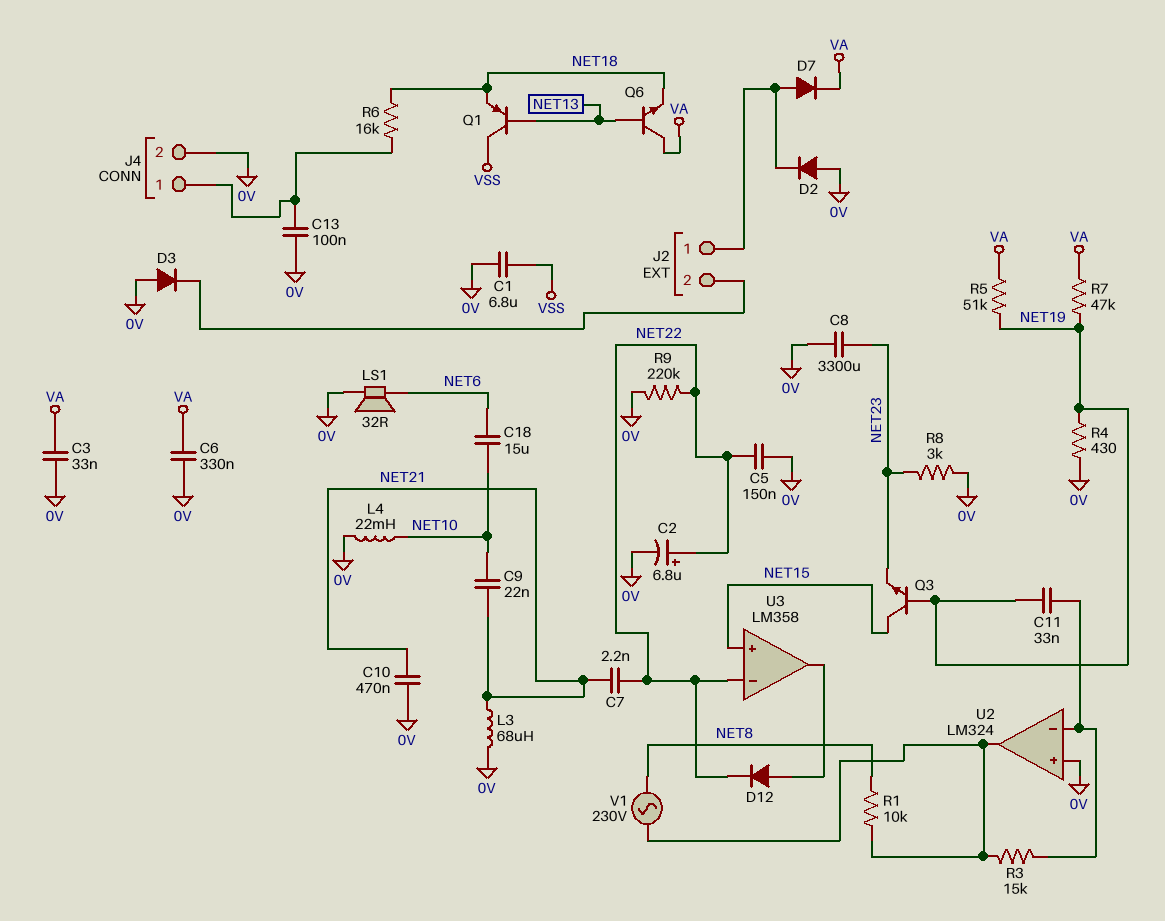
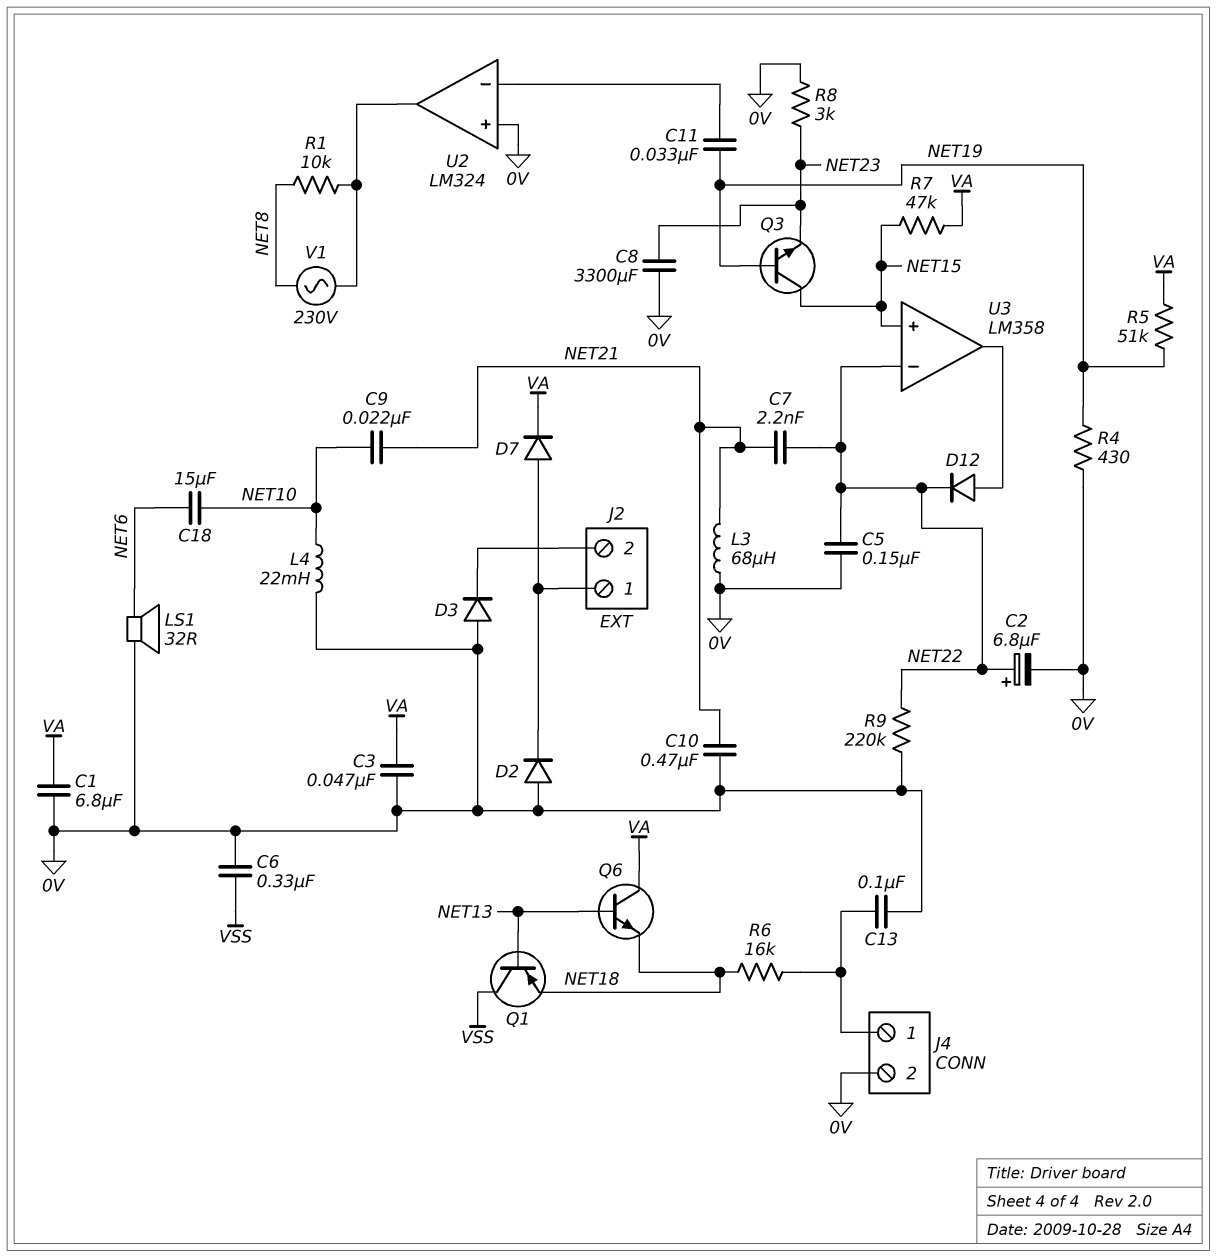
C1: 6.8uF (0V, VSS) -> 6.8uF (0V, VA)
C3: 33nF (0V, VA) -> 47nF (0V, VA)
C6: 330nF (0V, VA) -> 330nF (0V, VSS)
R3: 15k (U2/in-, U2/out) -> none
R7: 47k (NET19, VA) -> 47k (NET15, VA)

